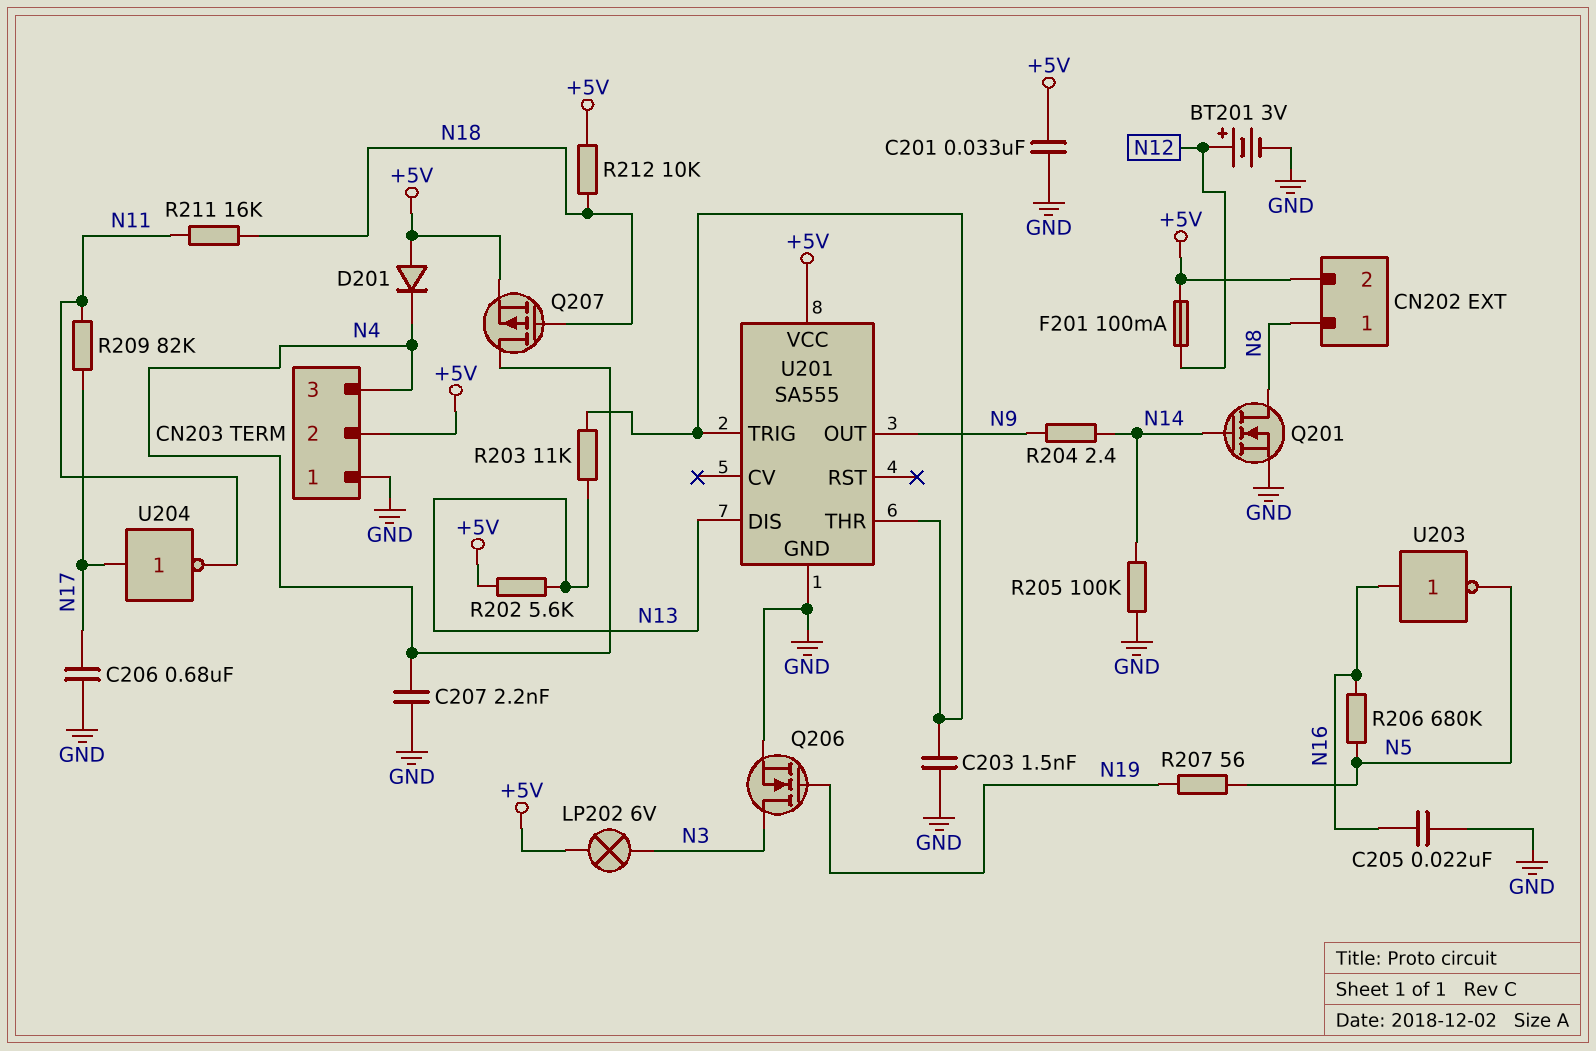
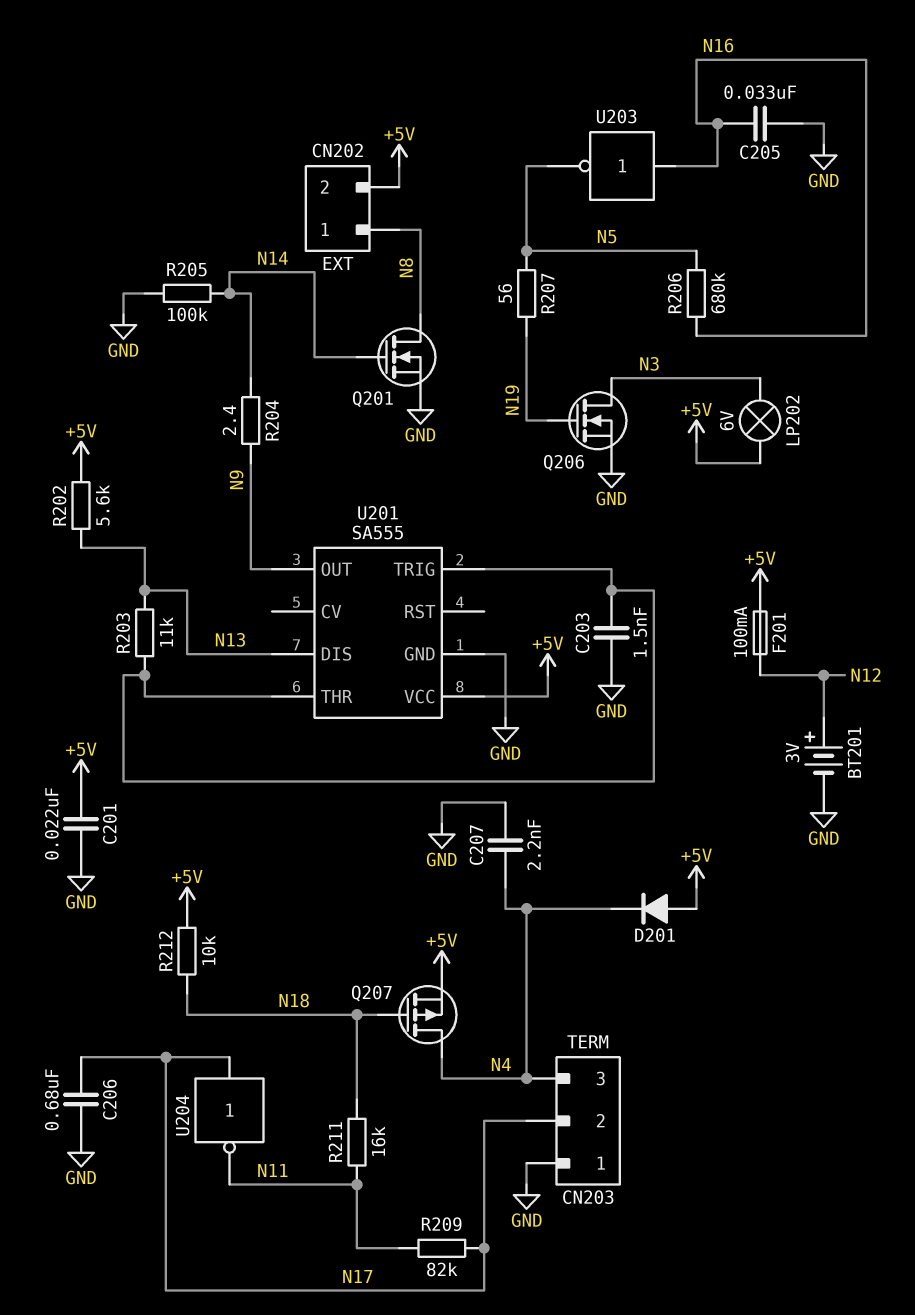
C201: 33nF (+5V, GND) -> 22nF (+5V, GND)
C205: 22nF (GND, N16) -> 33nF (GND, N16)
CN203 pin 2: +5V -> N17

